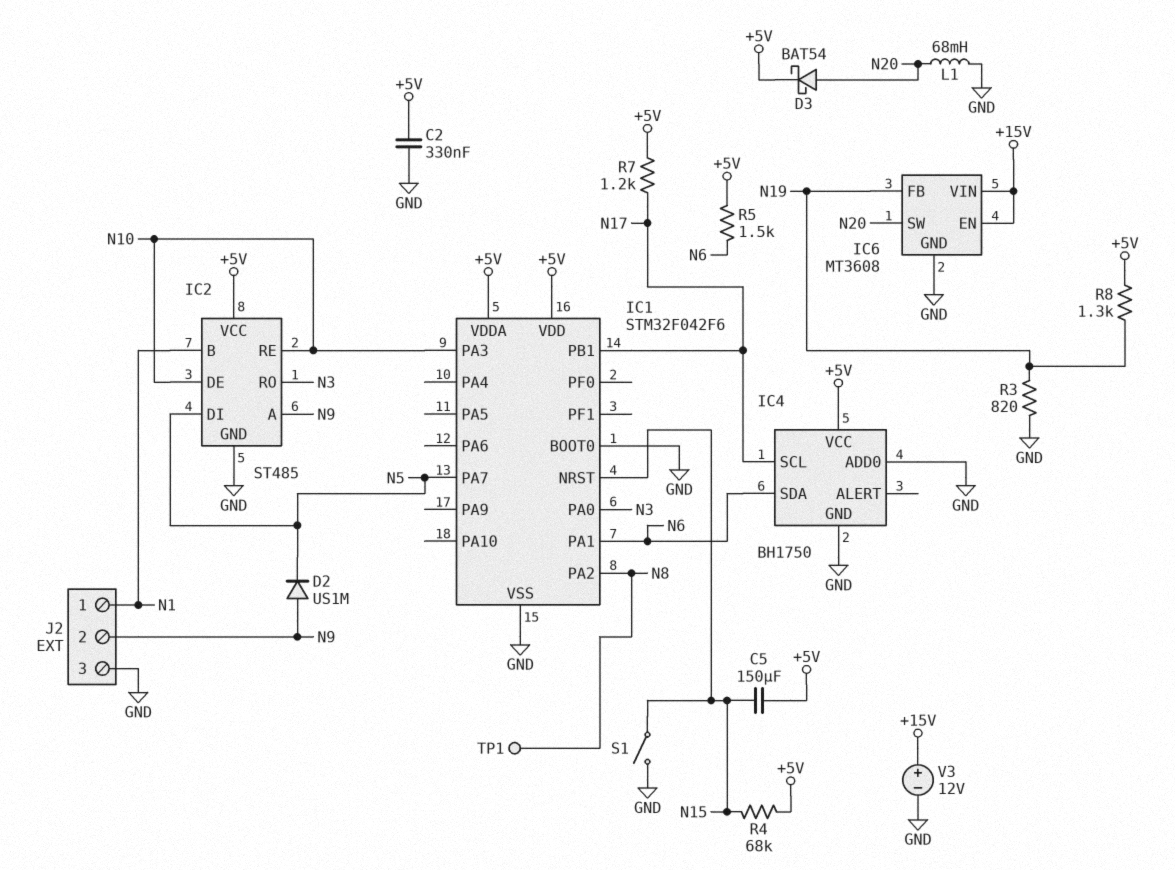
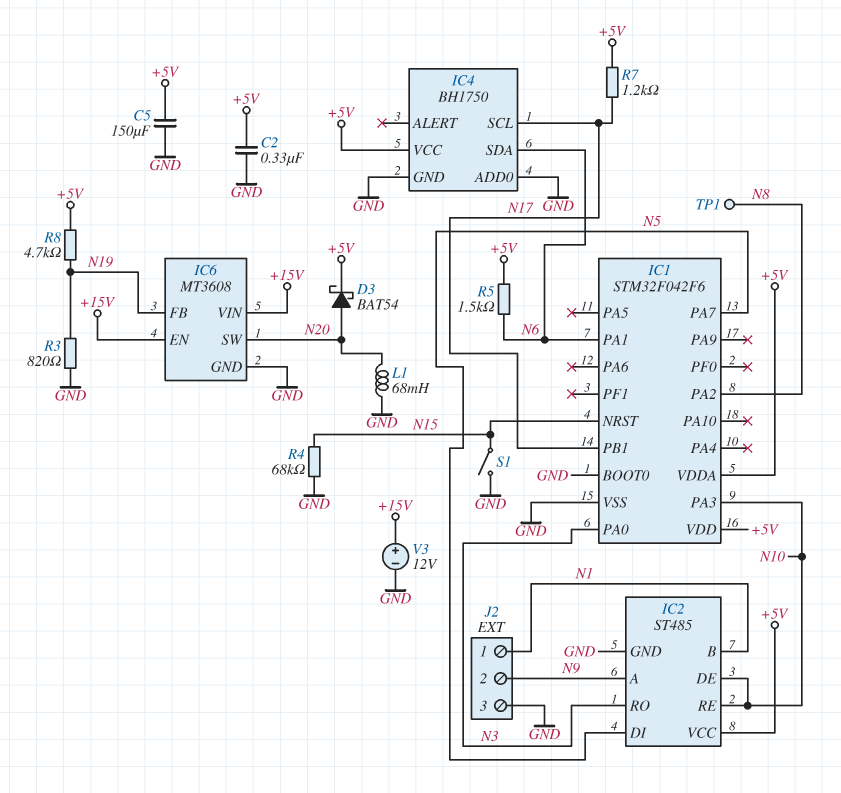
C5: 150uF (+5V, N15) -> 150uF (+5V, GND)
D2: diode US1M (A N9, K N5) -> none
R4: 68k (+5V, N15) -> 68k (GND, N15)
R8: 1.3k (+5V, N19) -> 4.7k (+5V, N19)

